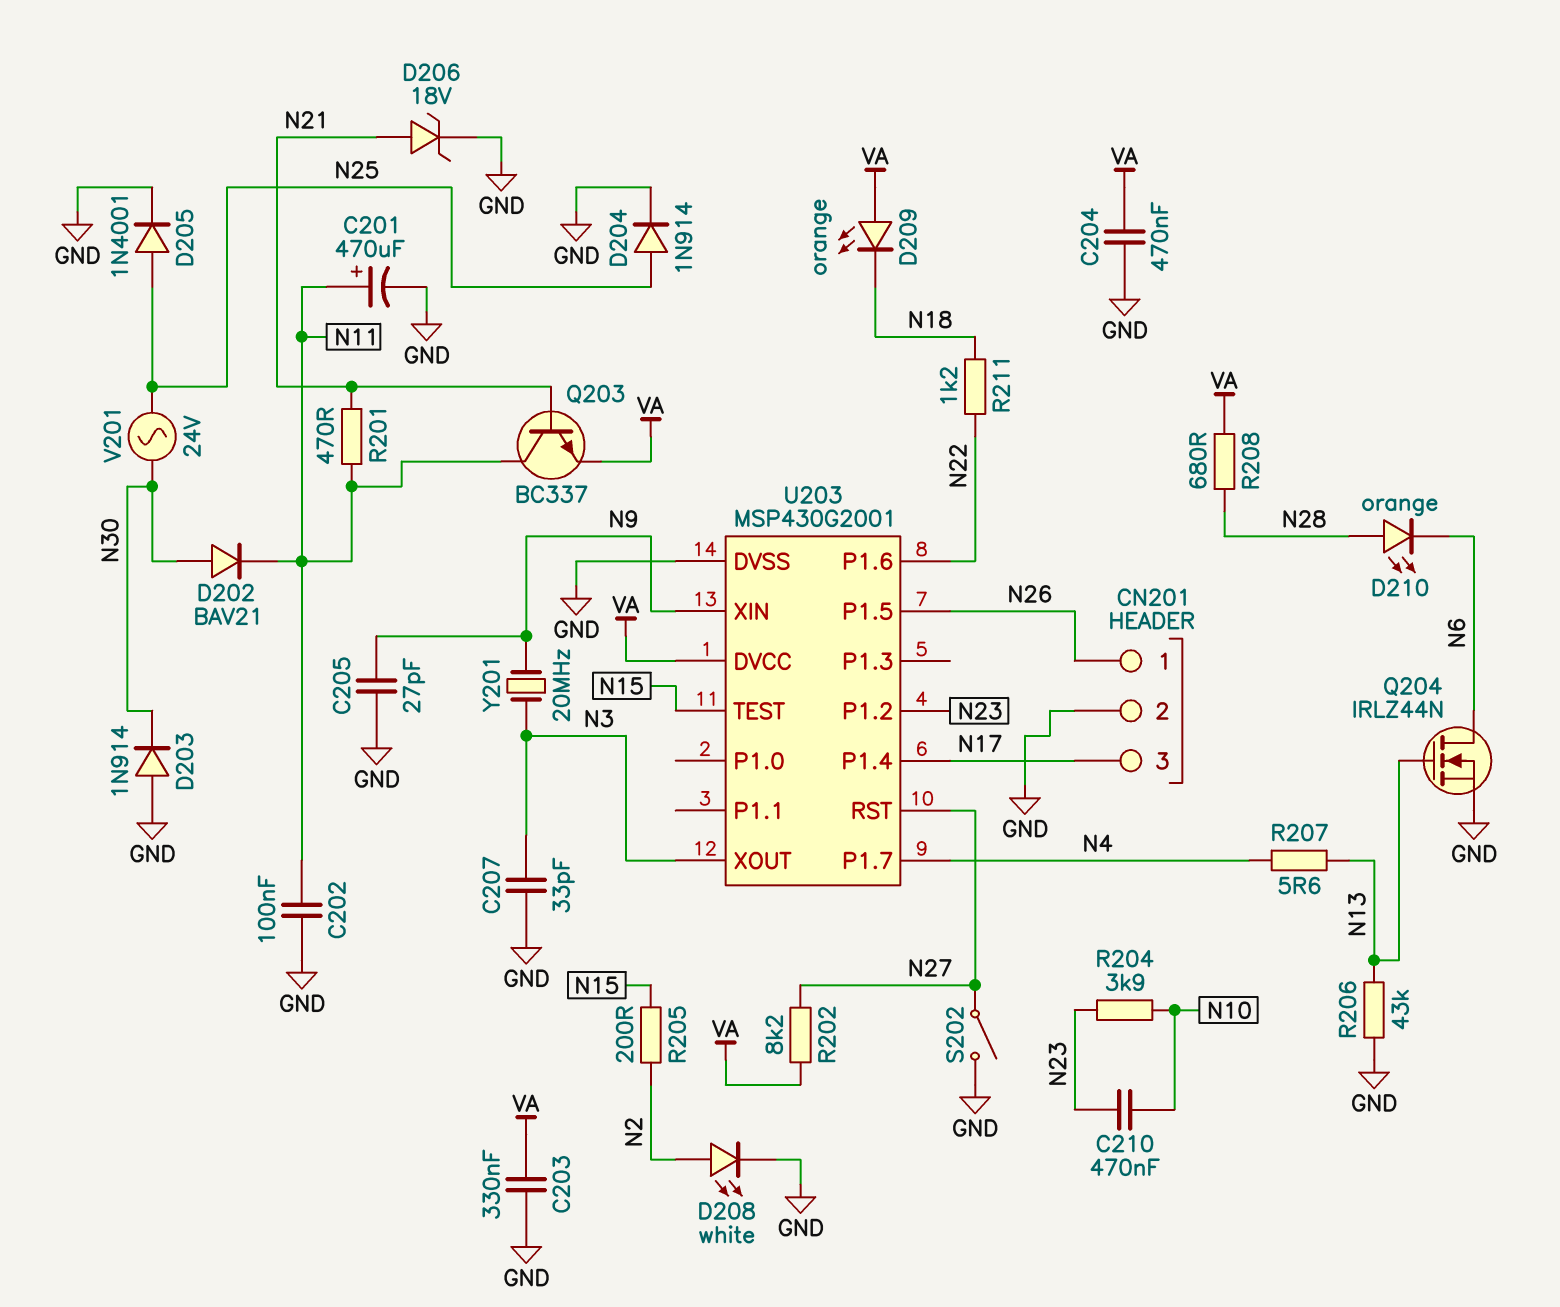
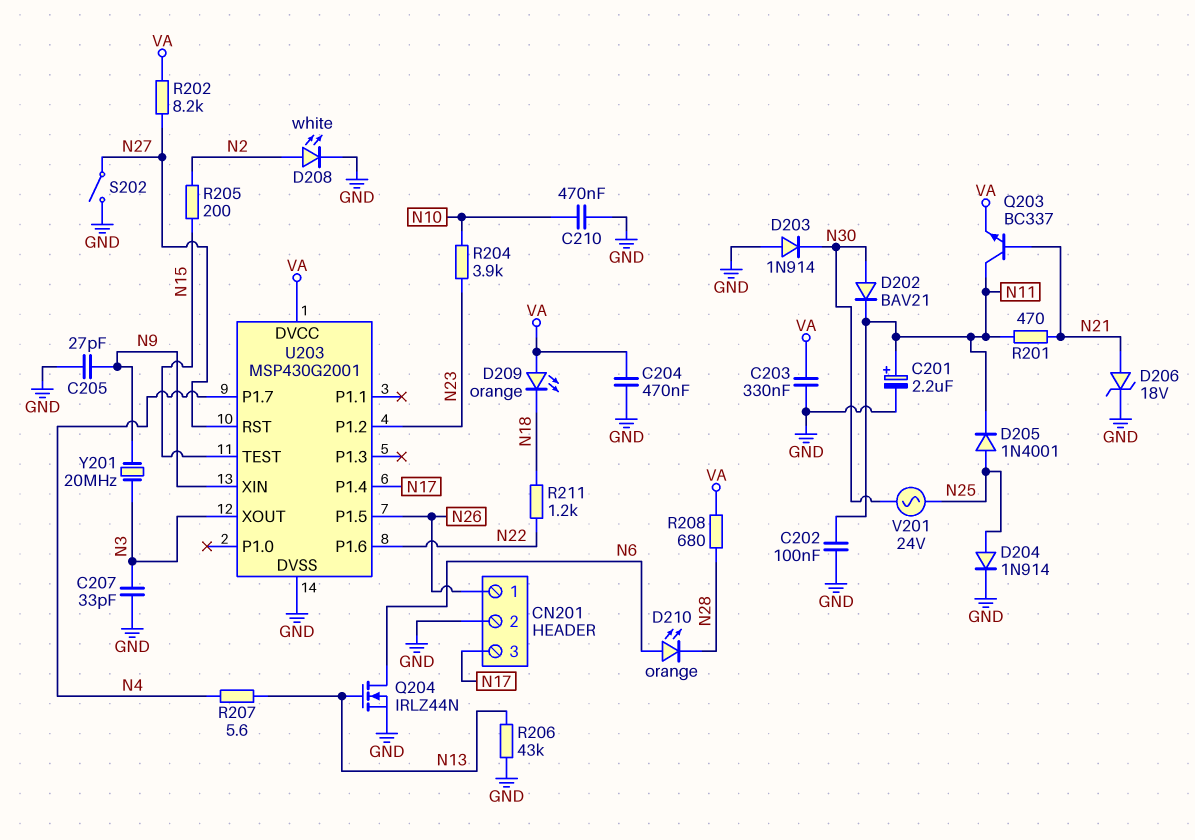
C201: 470uF (plus N11, minus GND) -> 2.2uF (plus N11, minus GND)
C210: 470nF (N10, N23) -> 470nF (GND, N10)
D205: diode 1N4001 (A N25, K GND) -> diode 1N4001 (A N25, K N11)
D210: LED orange (A N28, K N6) -> LED orange (A N6, K N28)

